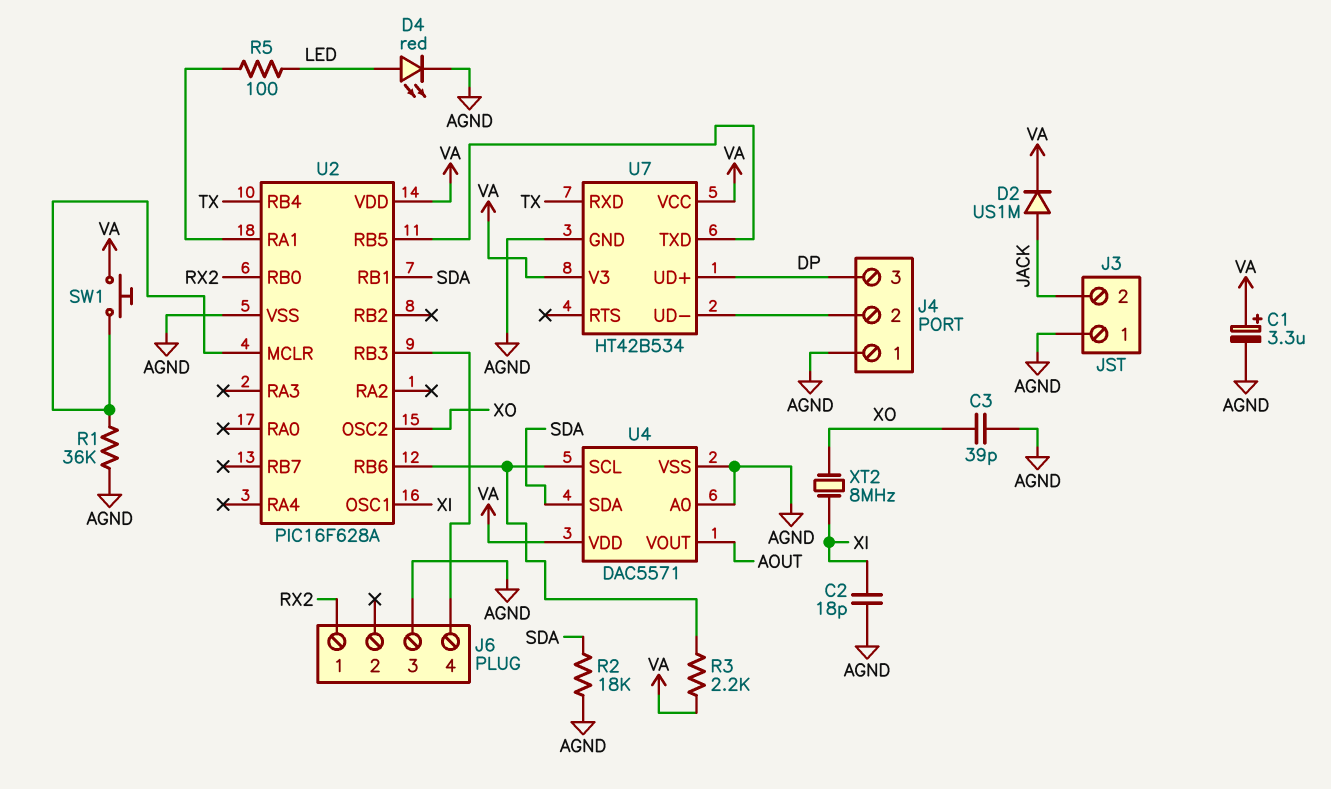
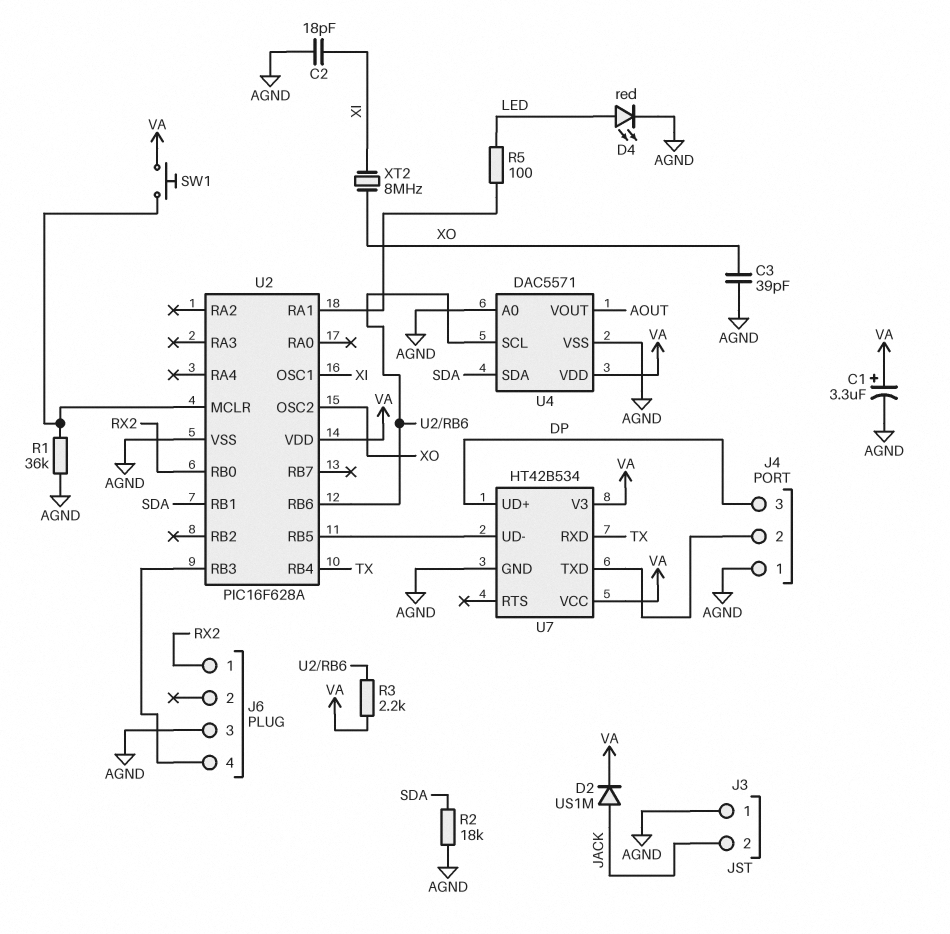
U7 pin TXD: U2/RB5 -> J4/2
U7 pin UD-: J4/2 -> U2/RB5

